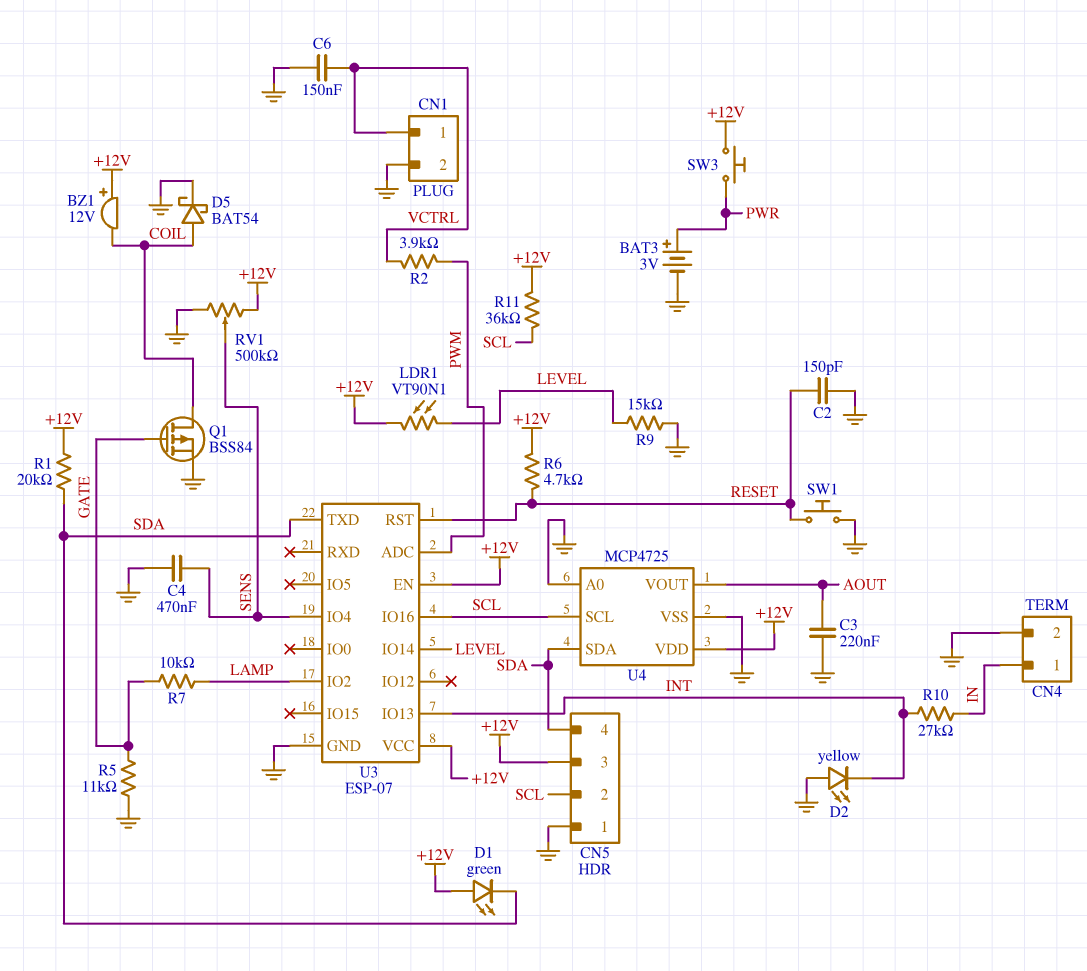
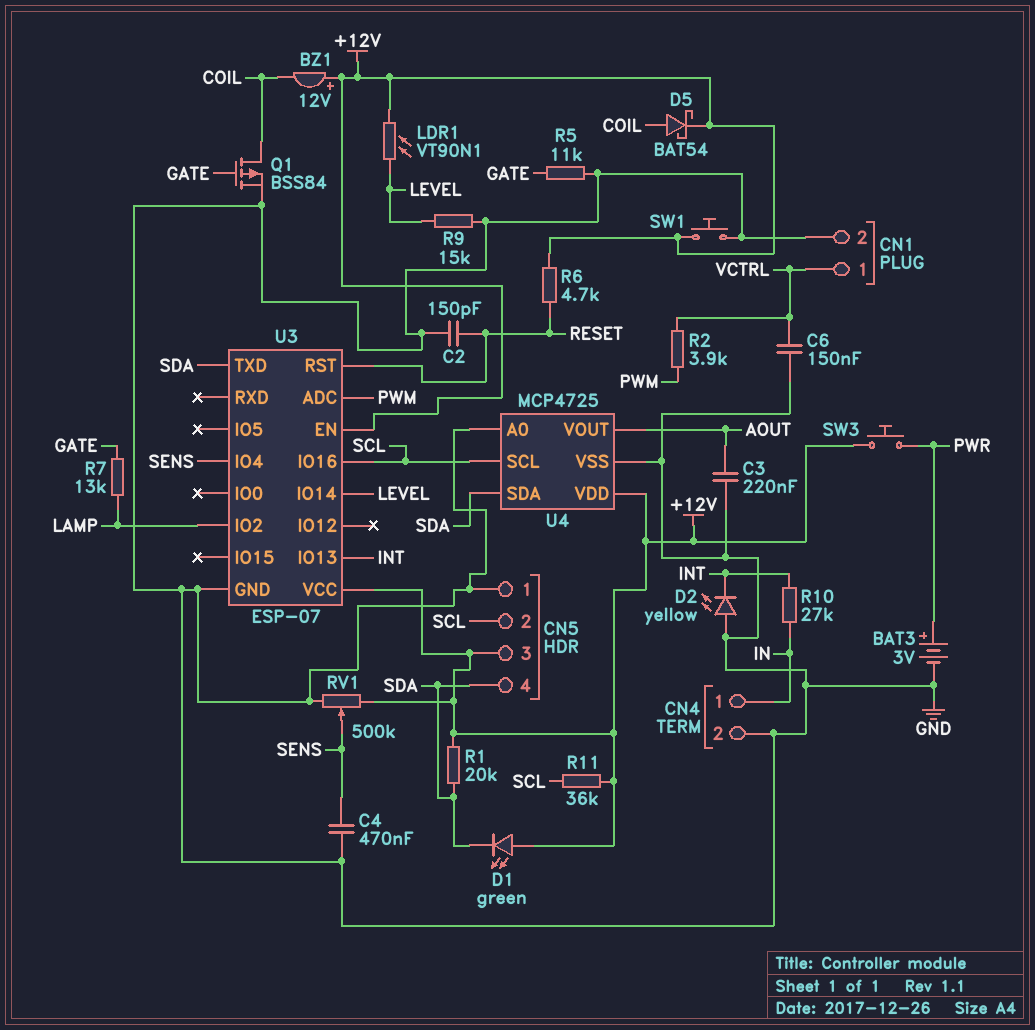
D5: schottky BAT54 (A COIL, K GND) -> schottky BAT54 (A COIL, K +12V)
R7: 10k (GATE, LAMP) -> 13k (GATE, LAMP)
SW1: button (GND, RESET) -> button (+12V, GND)

